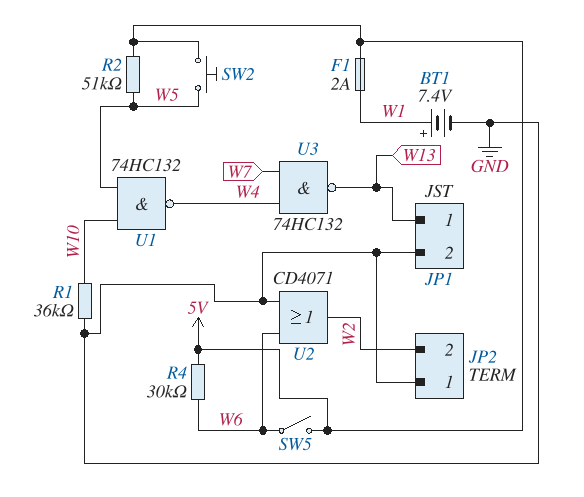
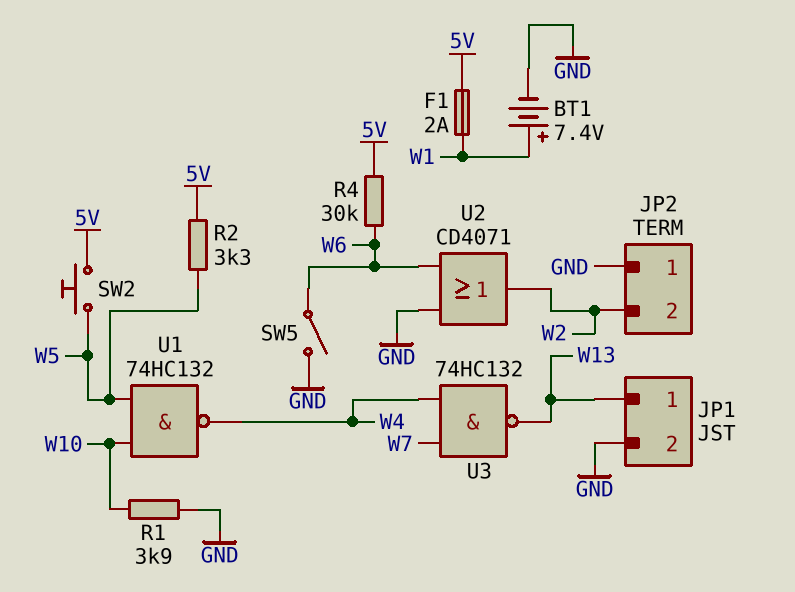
R1: 36k (GND, W10) -> 3.9k (GND, W10)
R2: 51k (5V, W5) -> 3.3k (5V, W5)
SW5: switch (5V, W6) -> switch (GND, W6)

